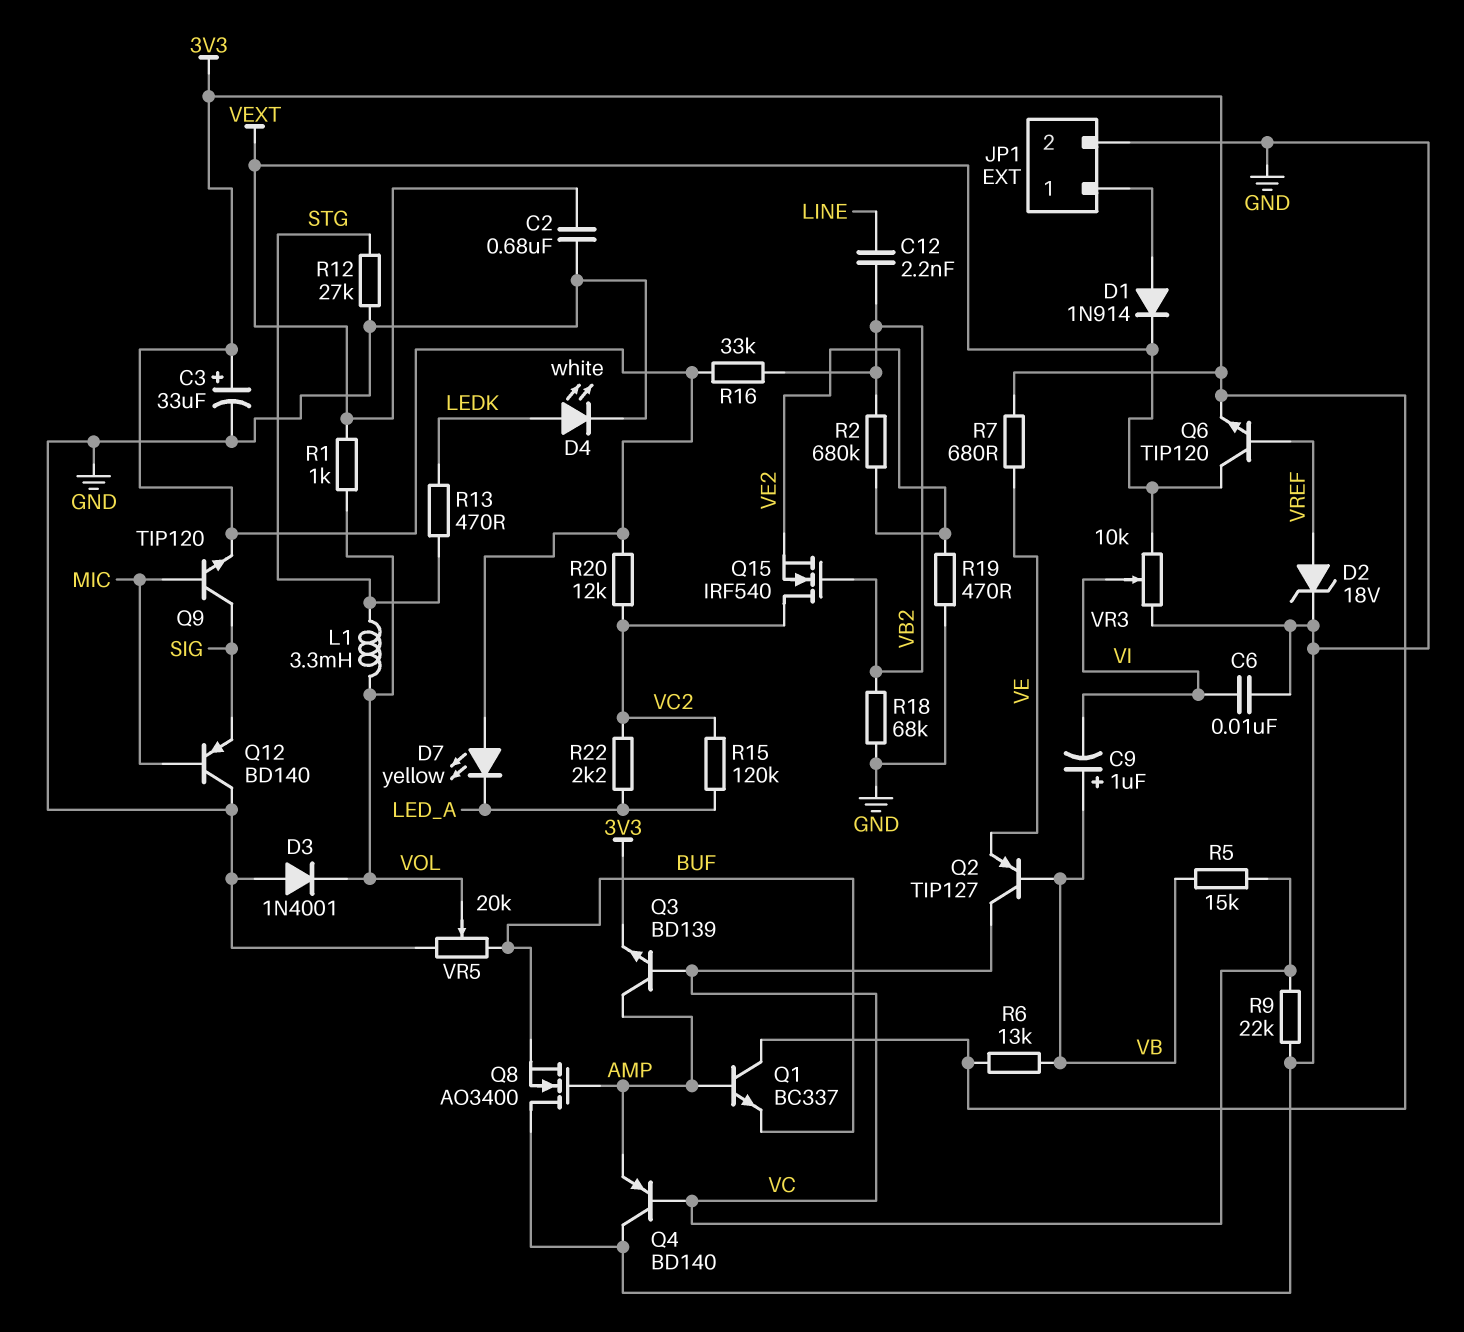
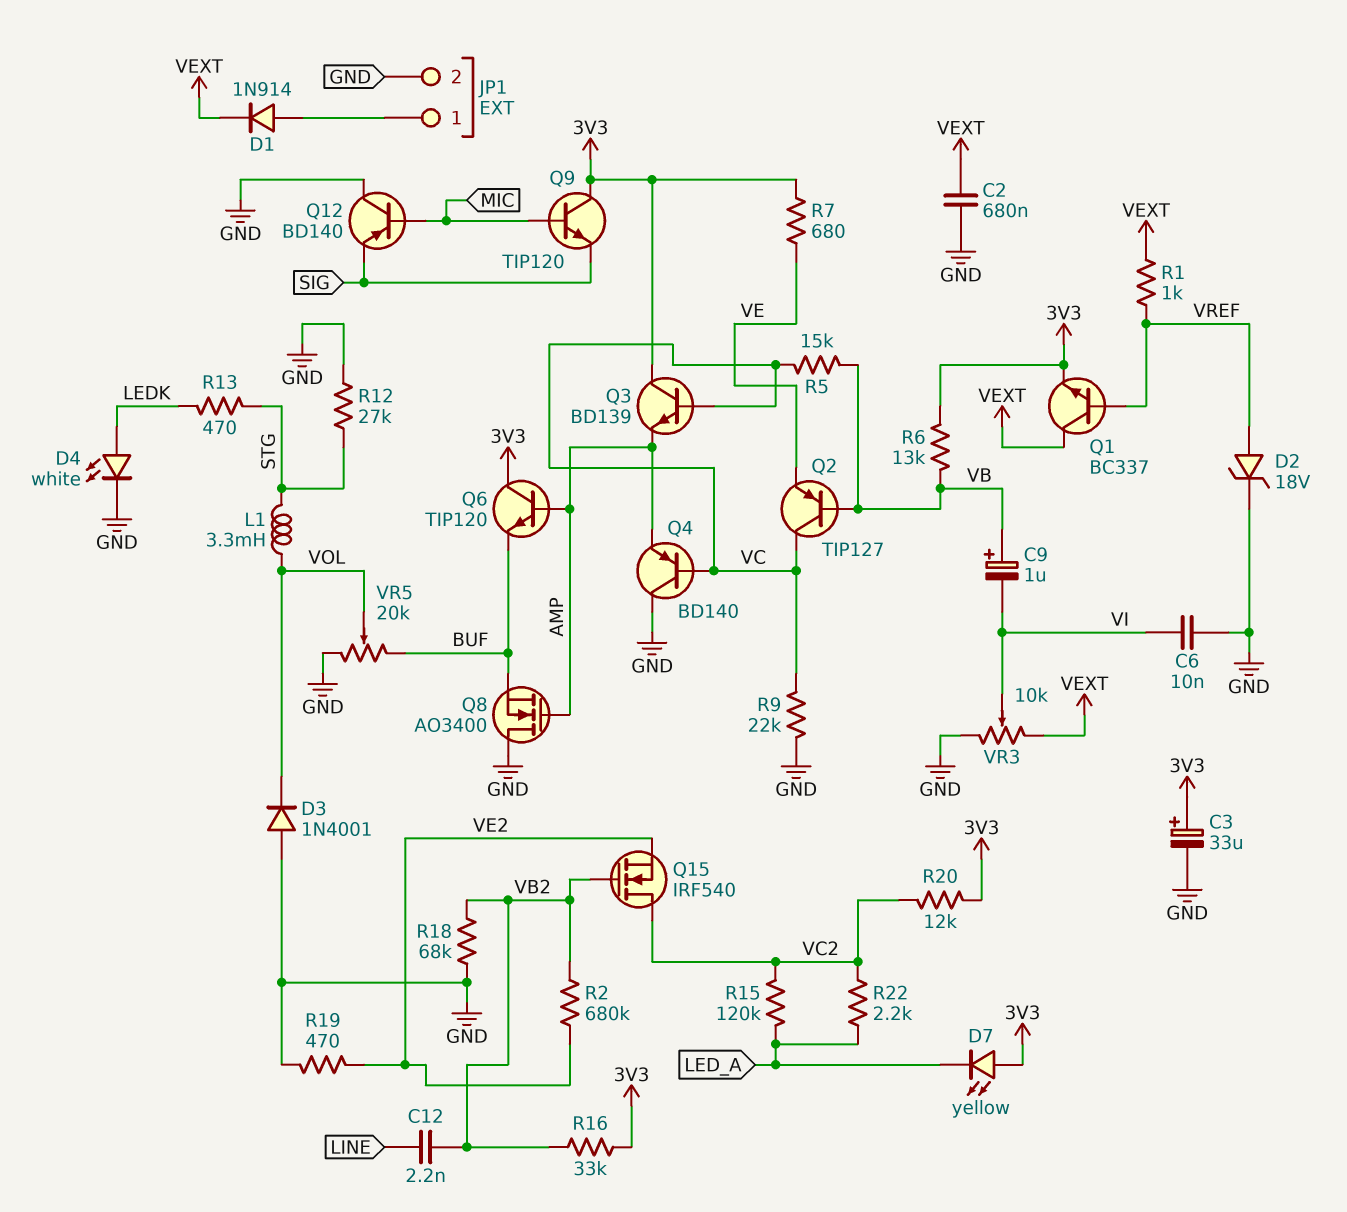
Q1: NPN BC337 (B AMP, C 3V3, E BUF) -> NPN BC337 (B VREF, C VEXT, E 3V3)
Q3: NPN BD139 (B VC, C AMP, E 3V3) -> NPN BD139 (B VC, C 3V3, E AMP)
Q6: NPN TIP120 (B VREF, C VEXT, E 3V3) -> NPN TIP120 (B AMP, C 3V3, E BUF)
Q9: NPN TIP120 (B MIC, C SIG, E 3V3) -> NPN TIP120 (B MIC, C 3V3, E SIG)
R1: 1k (VEXT, VOL) -> 1k (VEXT, VREF)

